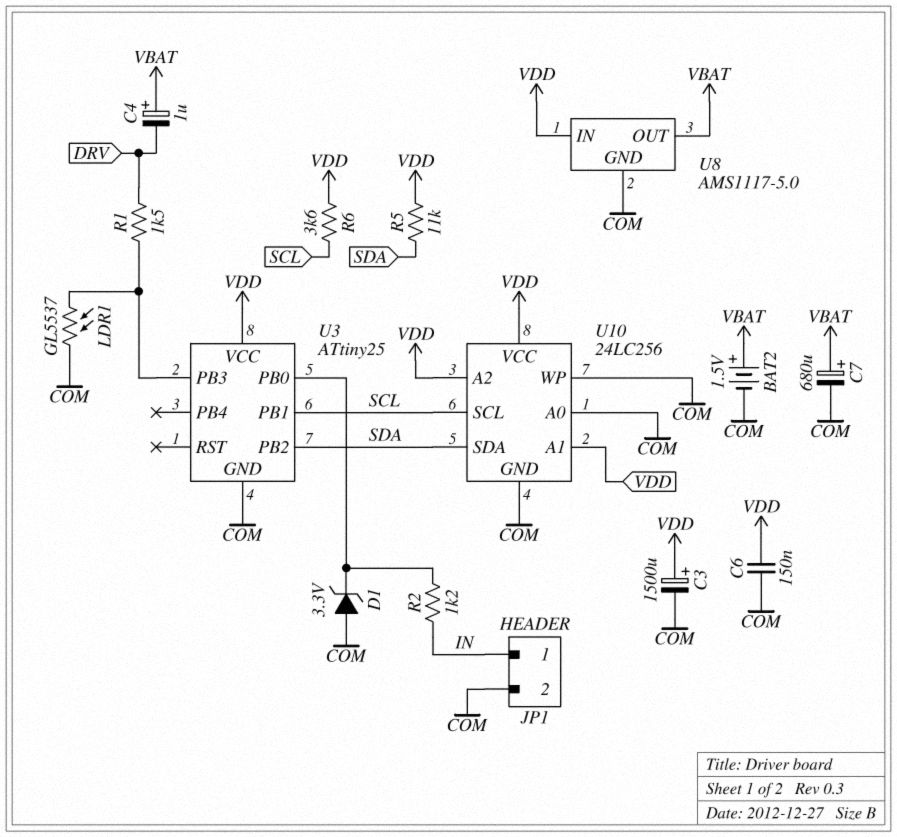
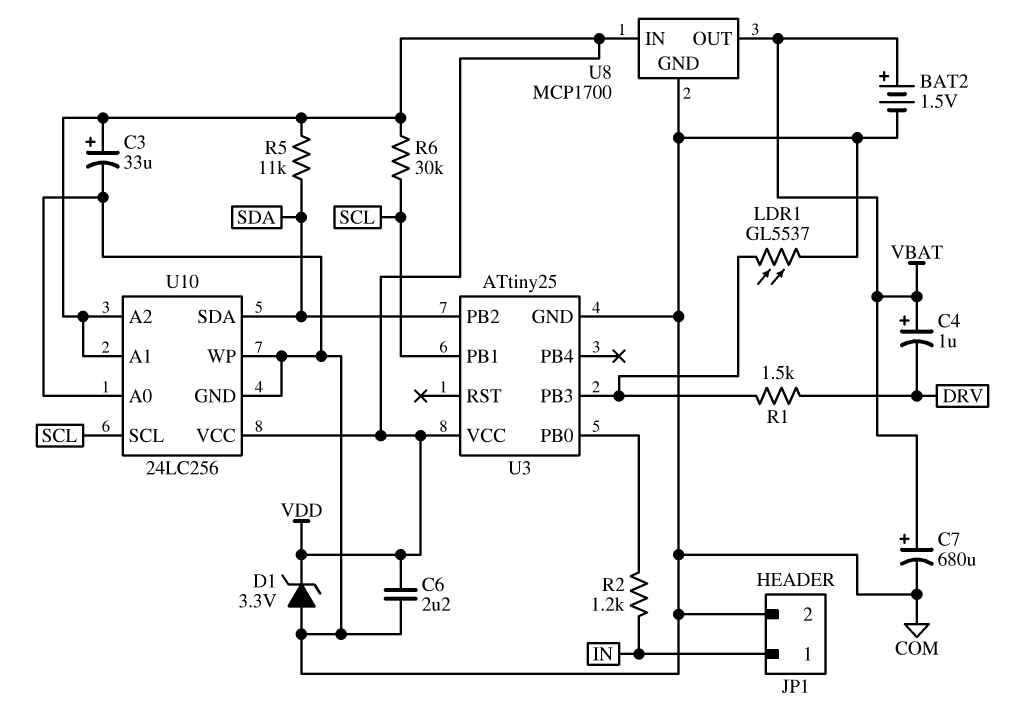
C3: 1500uF (plus VDD, minus COM) -> 33uF (plus VDD, minus COM)
C6: 150nF (COM, VDD) -> 2.2uF (COM, VDD)
D1: zener 3.3V (A COM, K U3/PB0) -> zener 3.3V (A COM, K VDD)
R6: 3.6k (SCL, VDD) -> 30k (SCL, VDD)
U8: AMS1117-5.0 -> MCP1700

